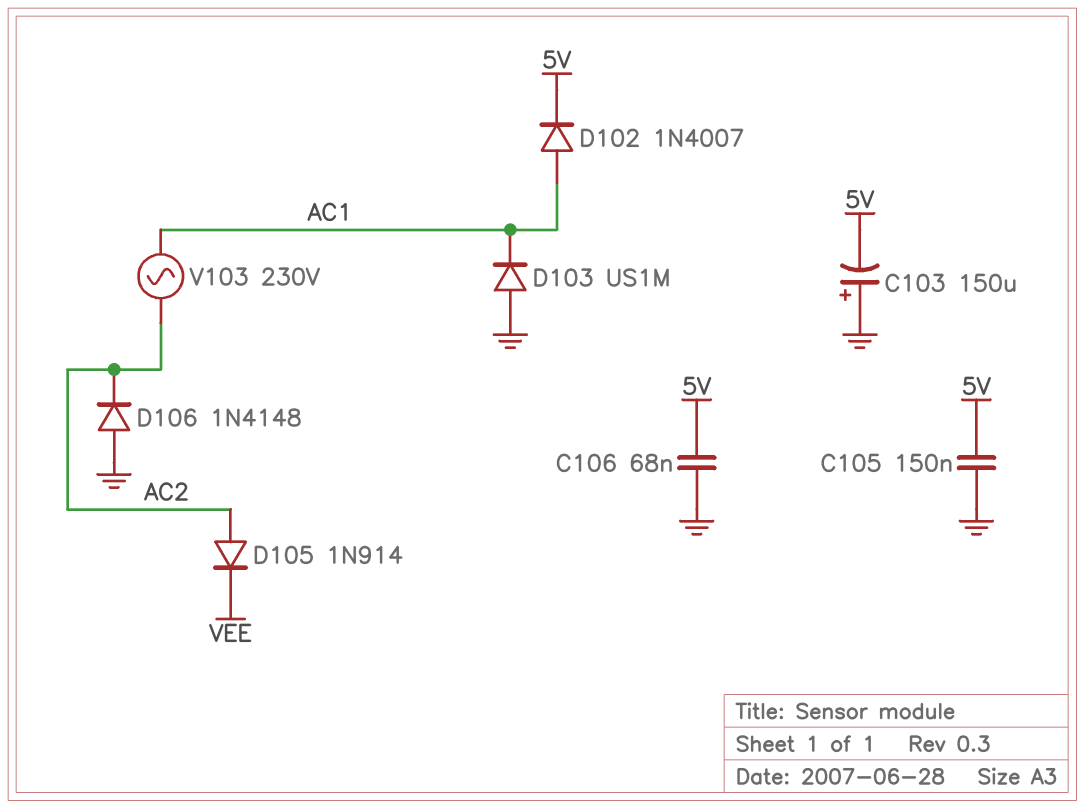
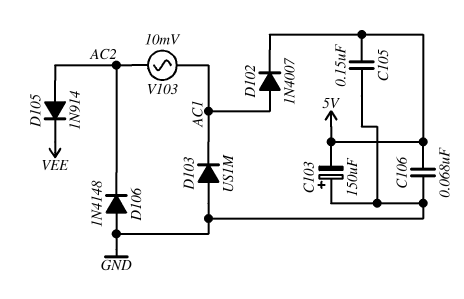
V103: AC 230V (AC1, AC2) -> AC 10mV (AC1, AC2)

